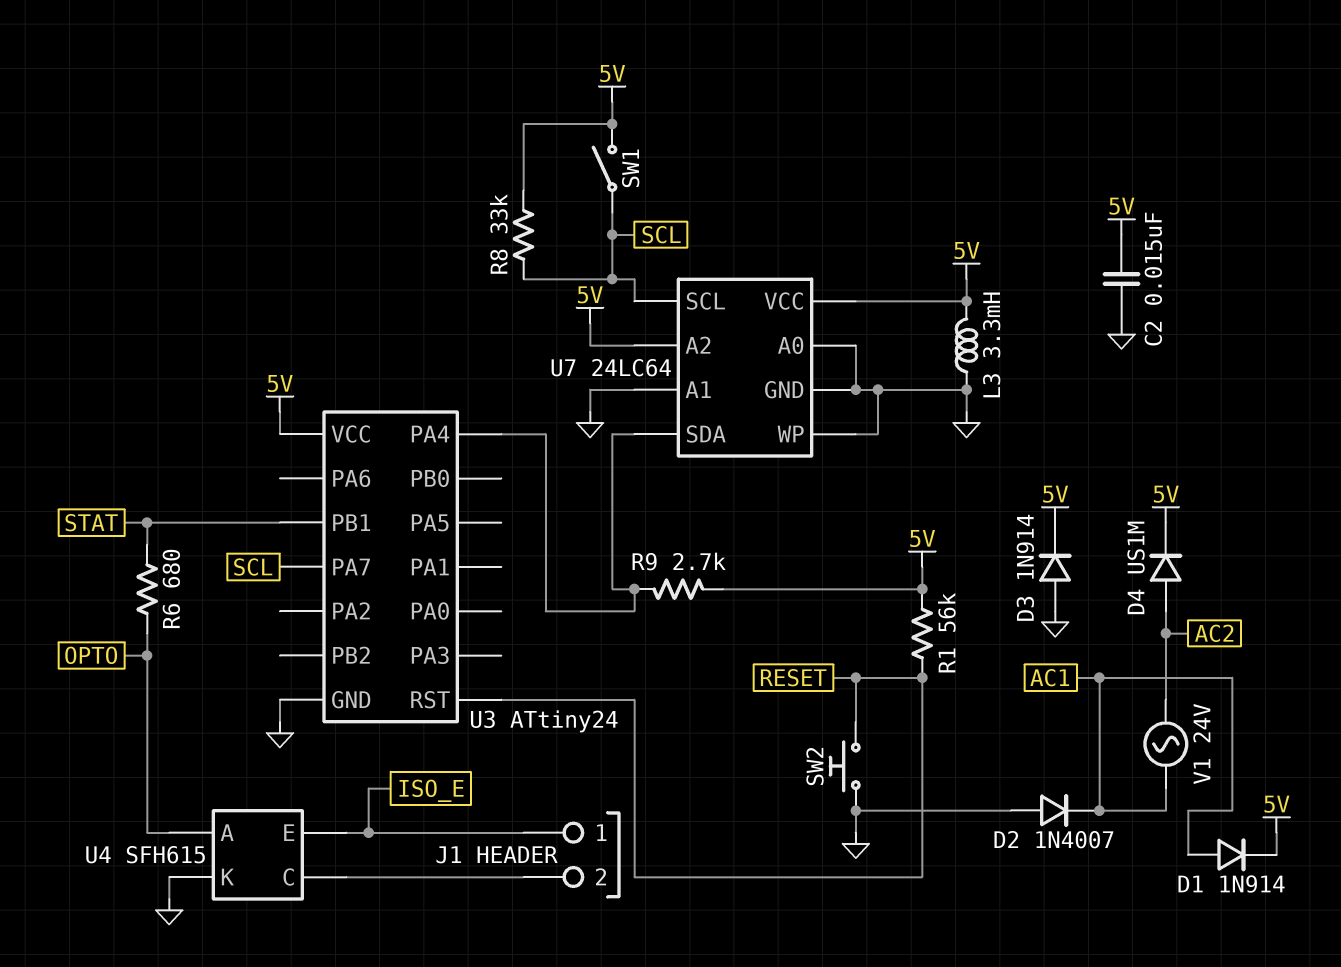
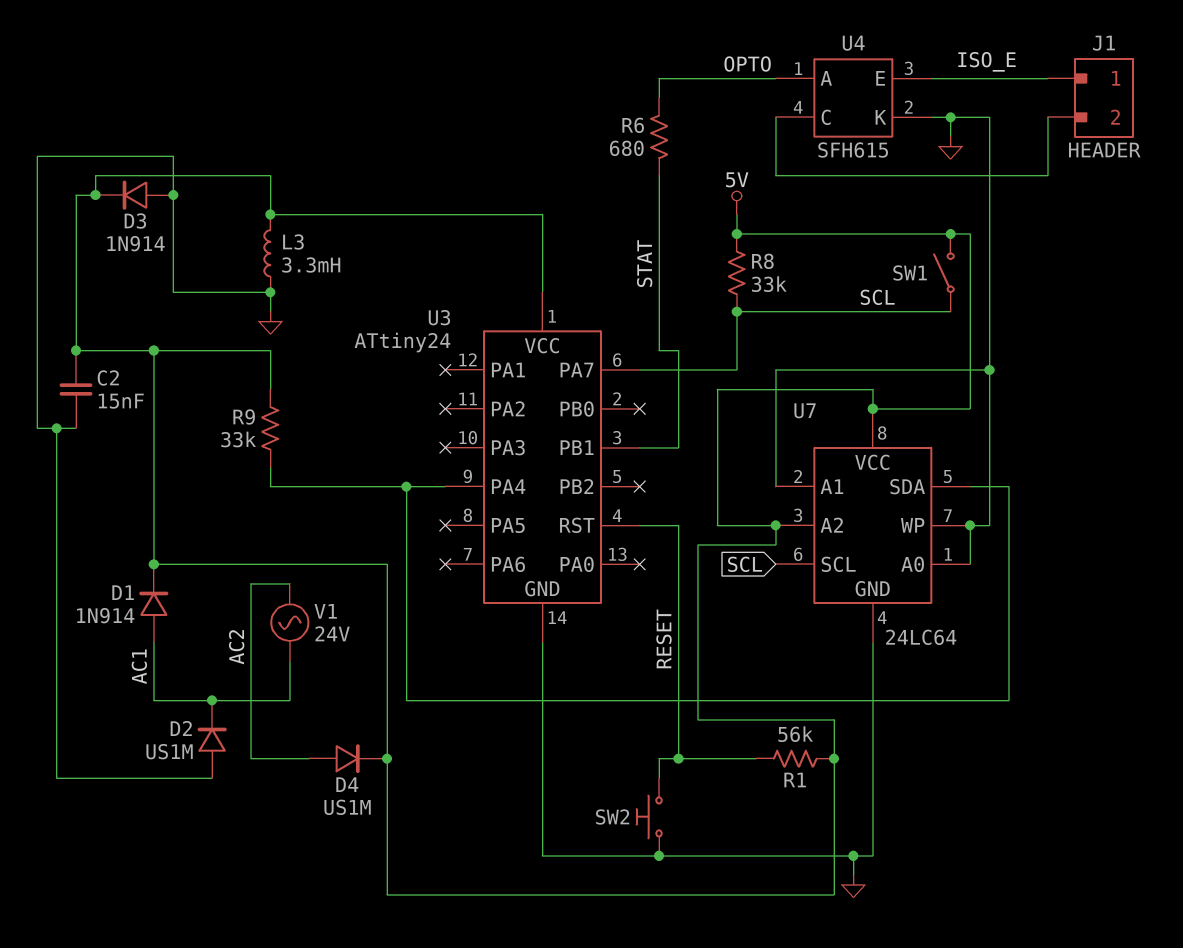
D2: diode 1N4007 (A GND, K AC1) -> diode US1M (A GND, K AC1)
R9: 2.7k (5V, U3/PA4) -> 33k (5V, U3/PA4)

